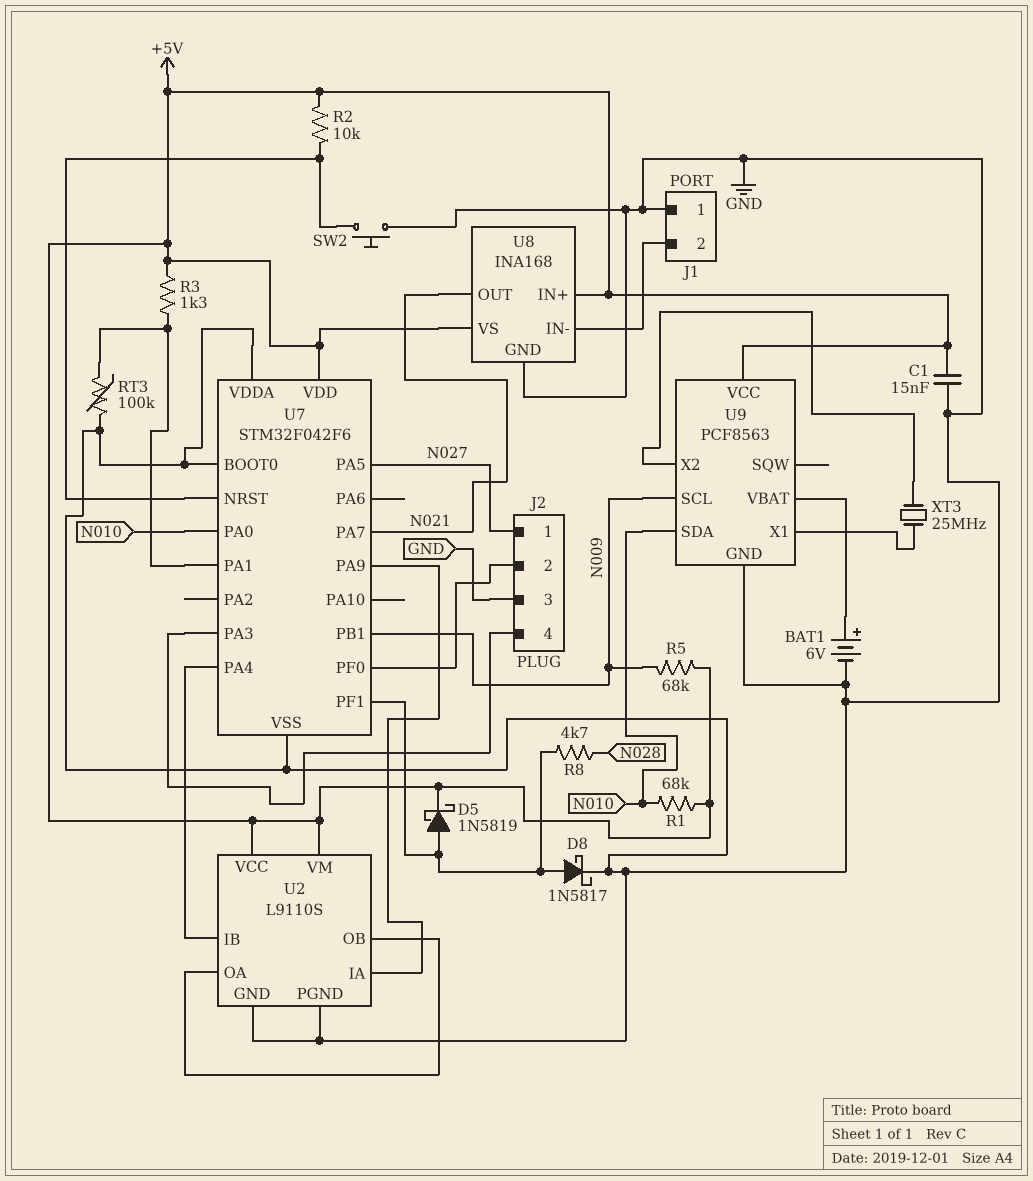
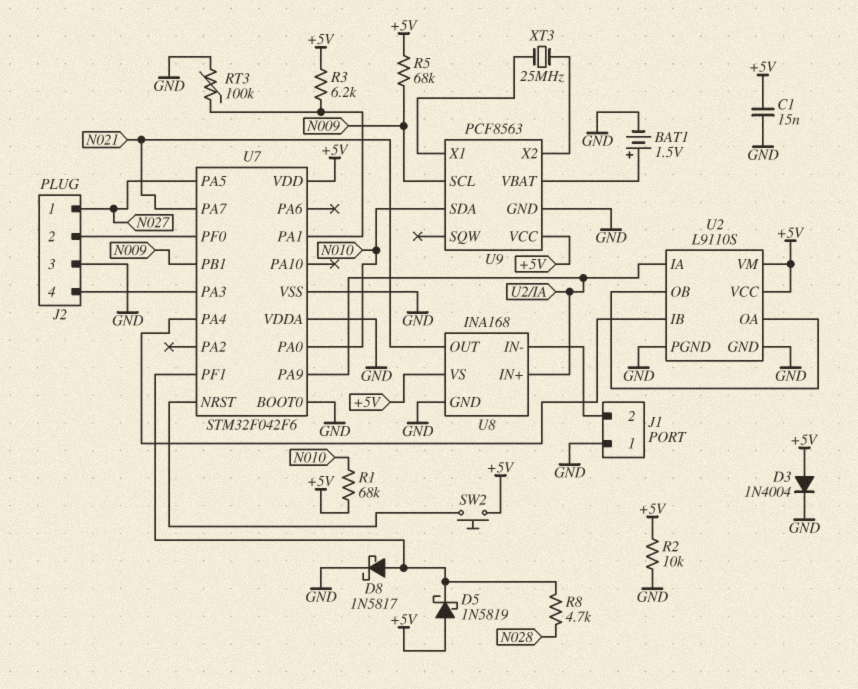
BAT1: 6V (plus U9/VBAT, minus GND) -> 1.5V (plus U9/VBAT, minus GND)
D3: none -> diode 1N4004 (A +5V, K GND)
D5: schottky 1N5819 (A U7/PF1, K +5V) -> schottky 1N5819 (A +5V, K U7/PF1)
R2: 10k (+5V, U7/NRST) -> 10k (+5V, GND)
R3: 1.3k (+5V, U7/PA1) -> 6.2k (+5V, U7/PA1)
SW2: button (GND, U7/NRST) -> button (+5V, U7/NRST)
U8 pin IN+: +5V -> U2/IA

